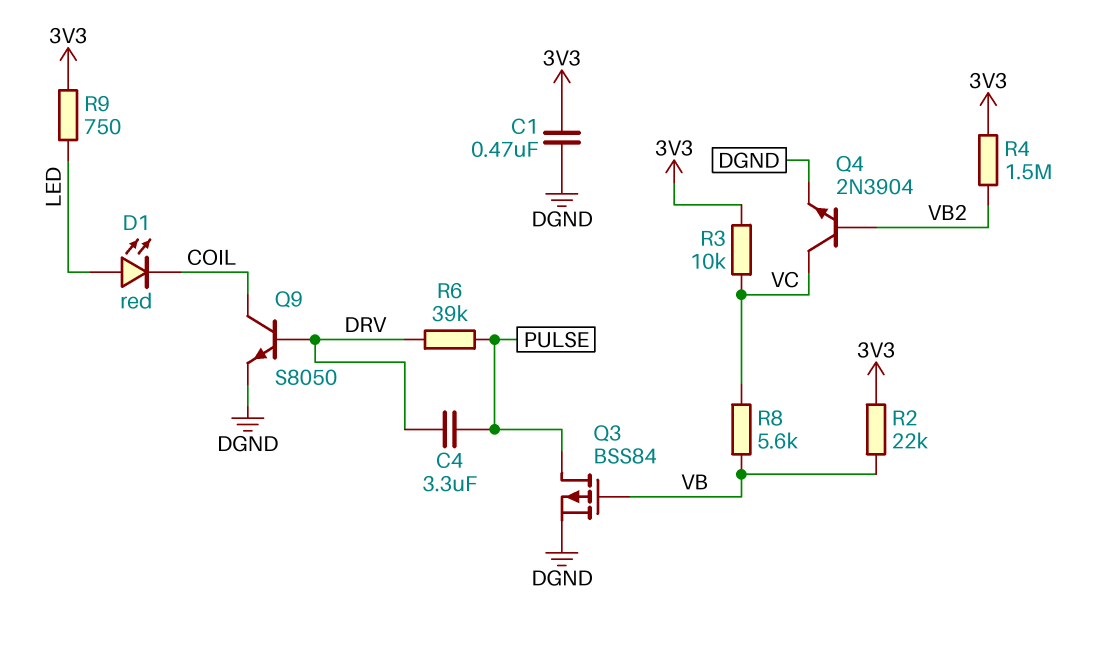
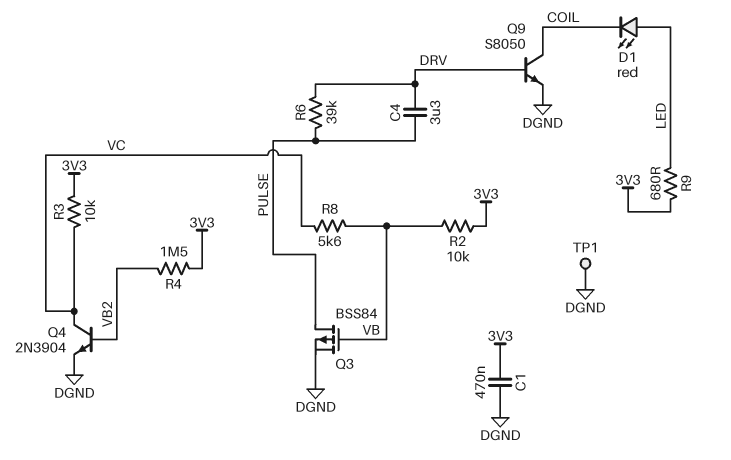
R2: 22k (3V3, VB) -> 10k (3V3, VB)
R9: 750 (3V3, LED) -> 680 (3V3, LED)
TP1: none -> test point (DGND)

